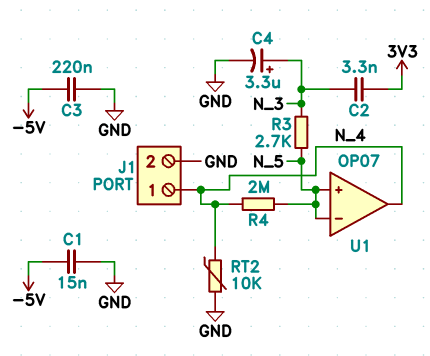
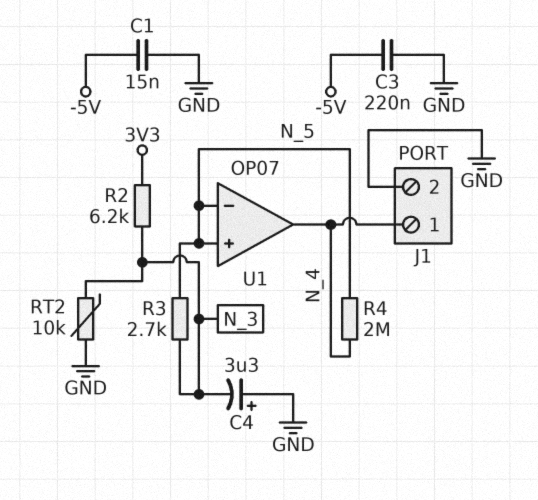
C2: 3.3nF (3V3, N_3) -> none
C4: 3.3uF (plus N_3, minus GND) -> 3.3uF (plus GND, minus N_3)
R2: none -> 6.2k (3V3, N_3)
RT2: 10k (GND, N_4) -> 10k (GND, N_3)

